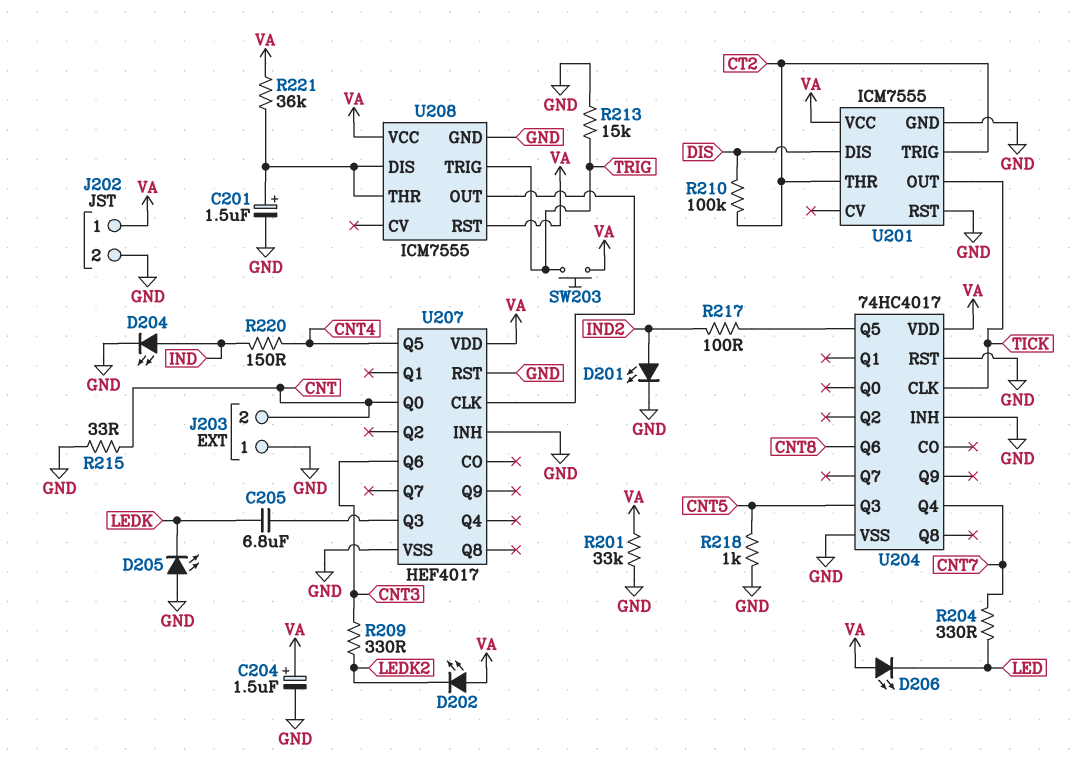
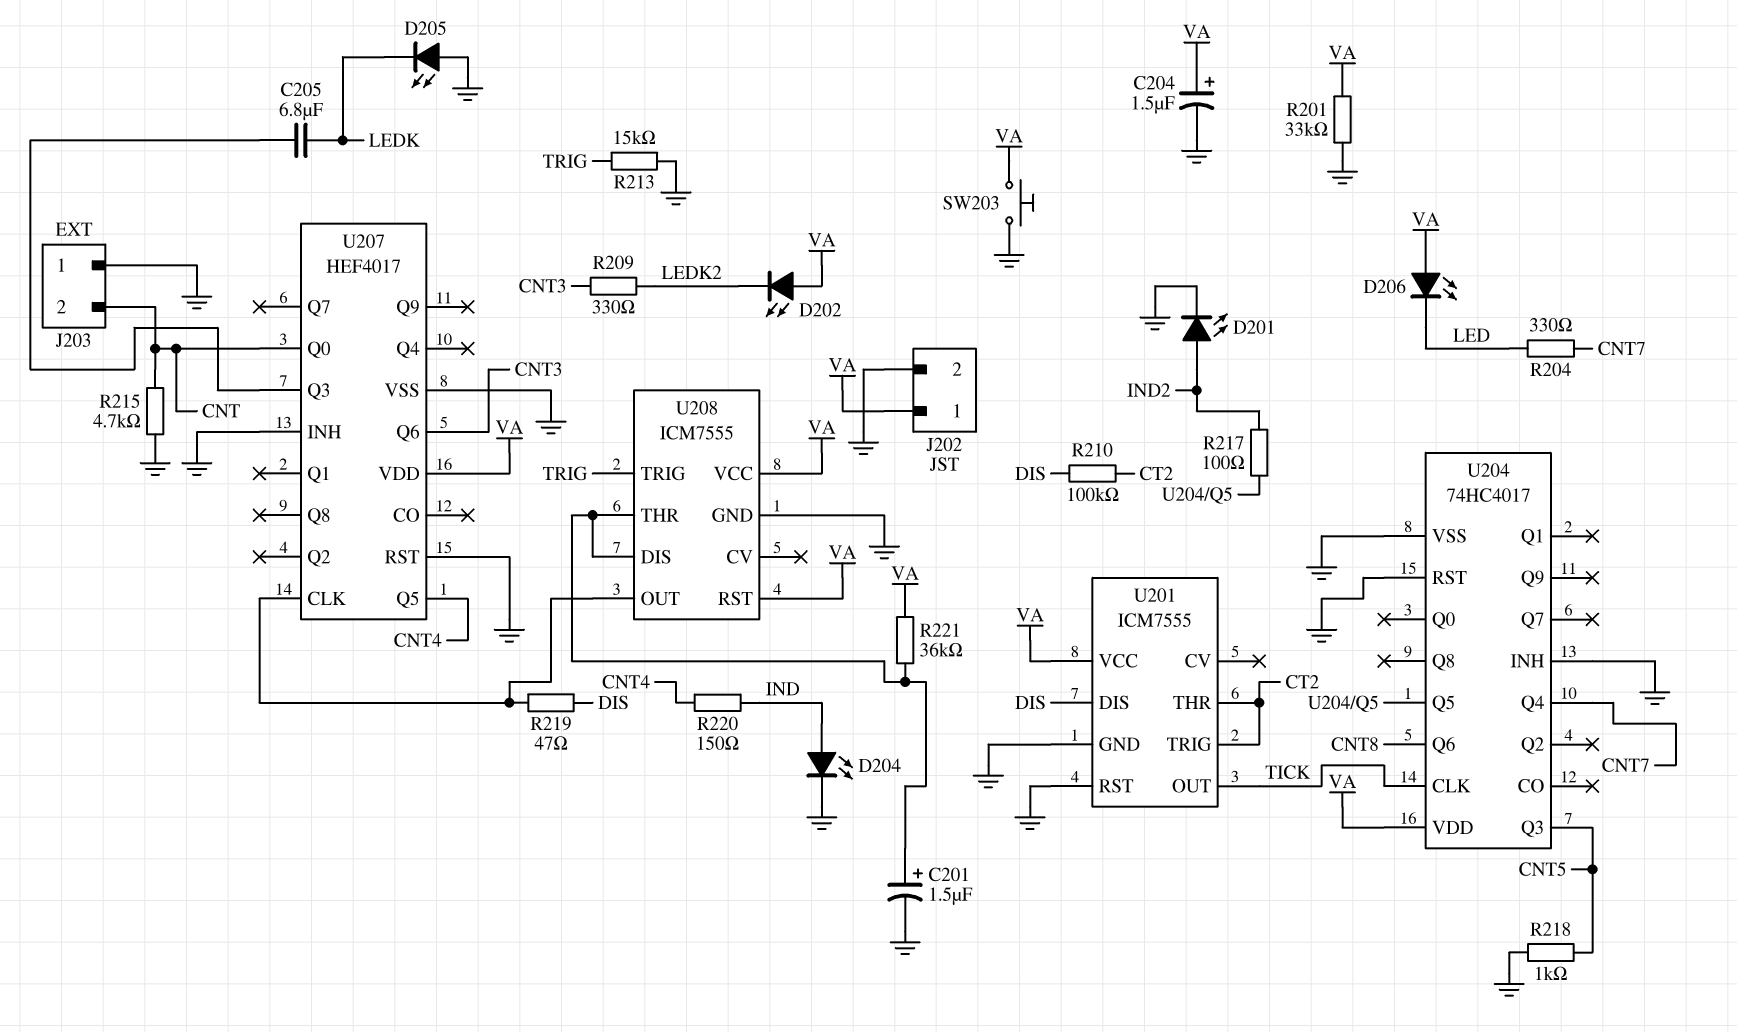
R215: 33 (CNT, GND) -> 4.7k (CNT, GND)
R219: none -> 47 (DIS, U207/CLK)
SW203: button (TRIG, VA) -> button (GND, VA)

